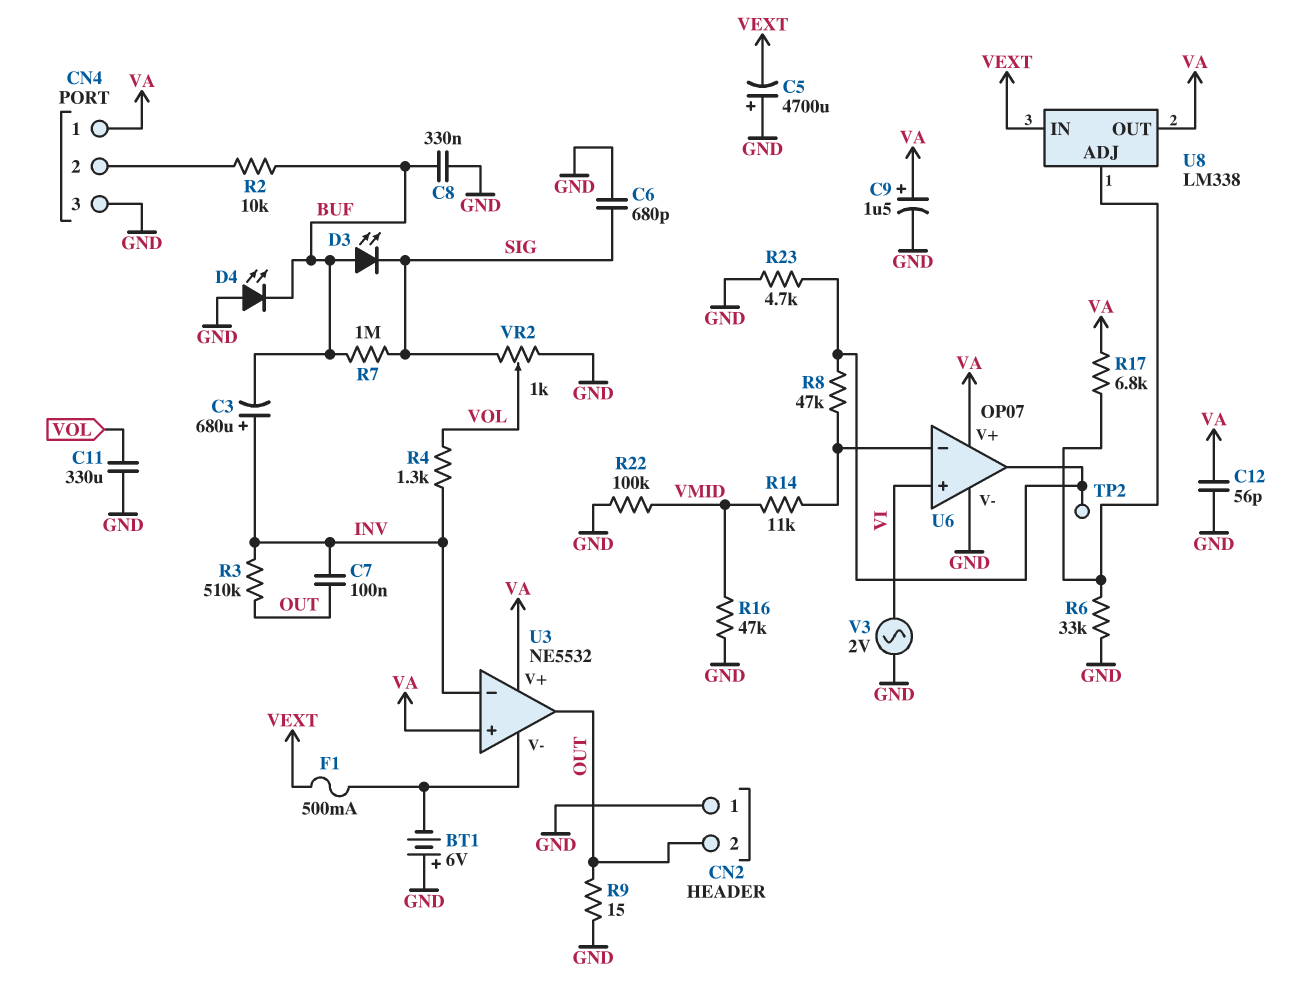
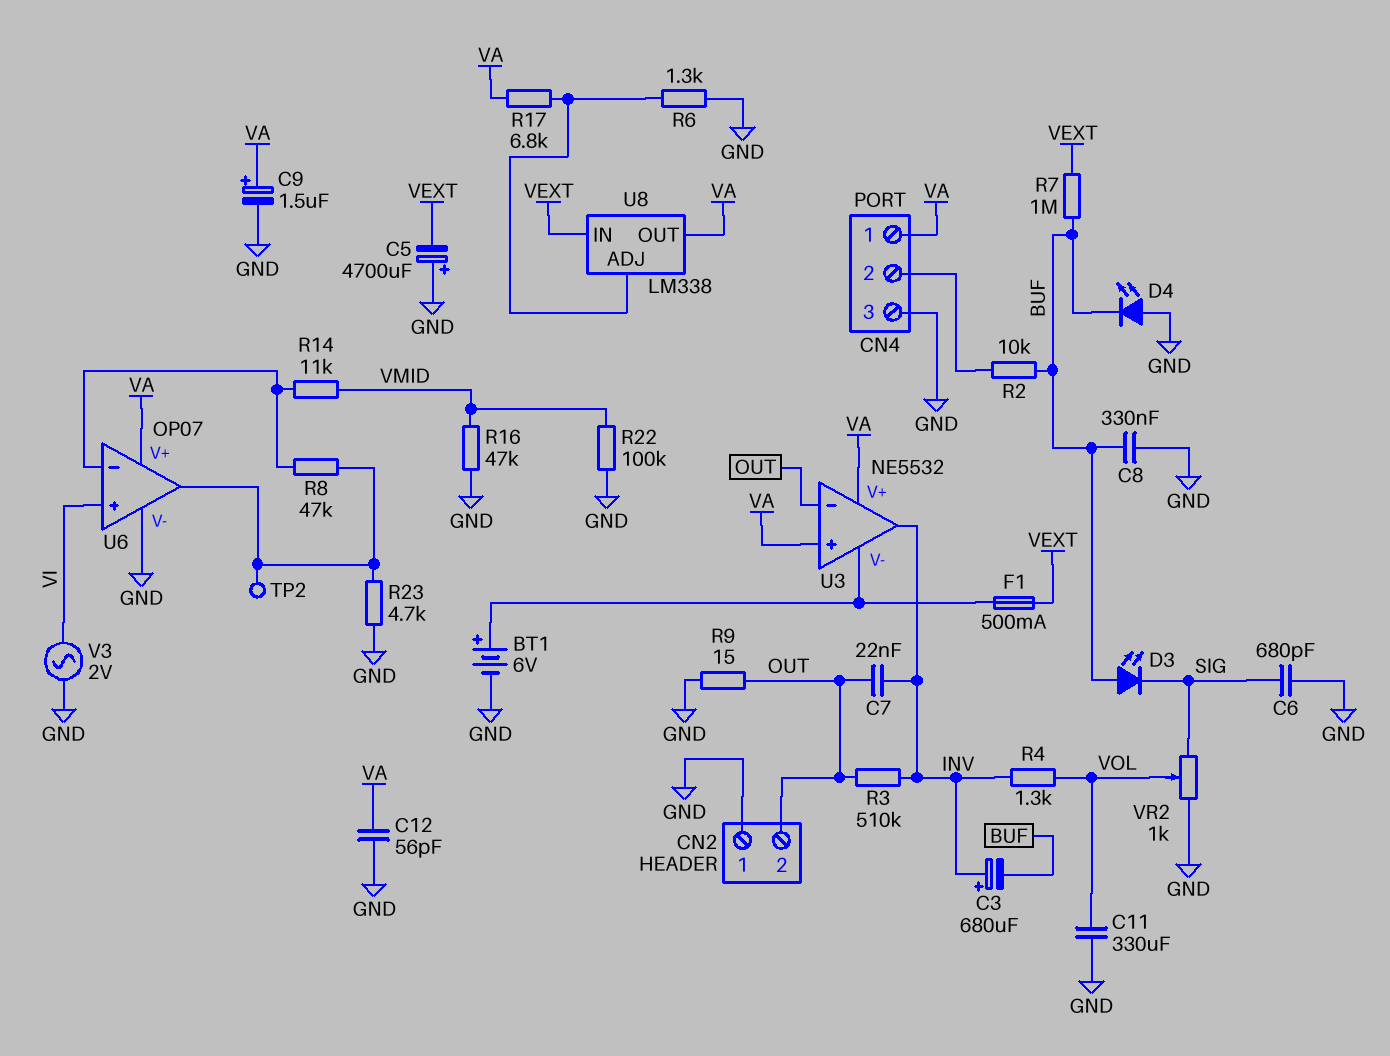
BT1: 6V (plus GND, minus U3/V-) -> 6V (plus U3/V-, minus GND)
C7: 100nF (INV, OUT) -> 22nF (INV, OUT)
R6: 33k (GND, U8/ADJ) -> 1.3k (GND, U8/ADJ)
R7: 1M (BUF, SIG) -> 1M (BUF, VEXT)
U3 pin in-: INV -> OUT
U3 pin out: OUT -> INV

